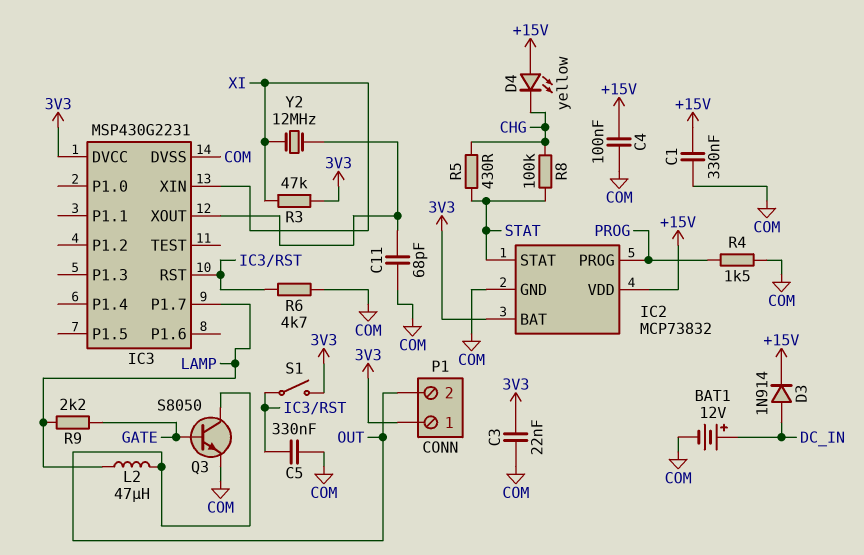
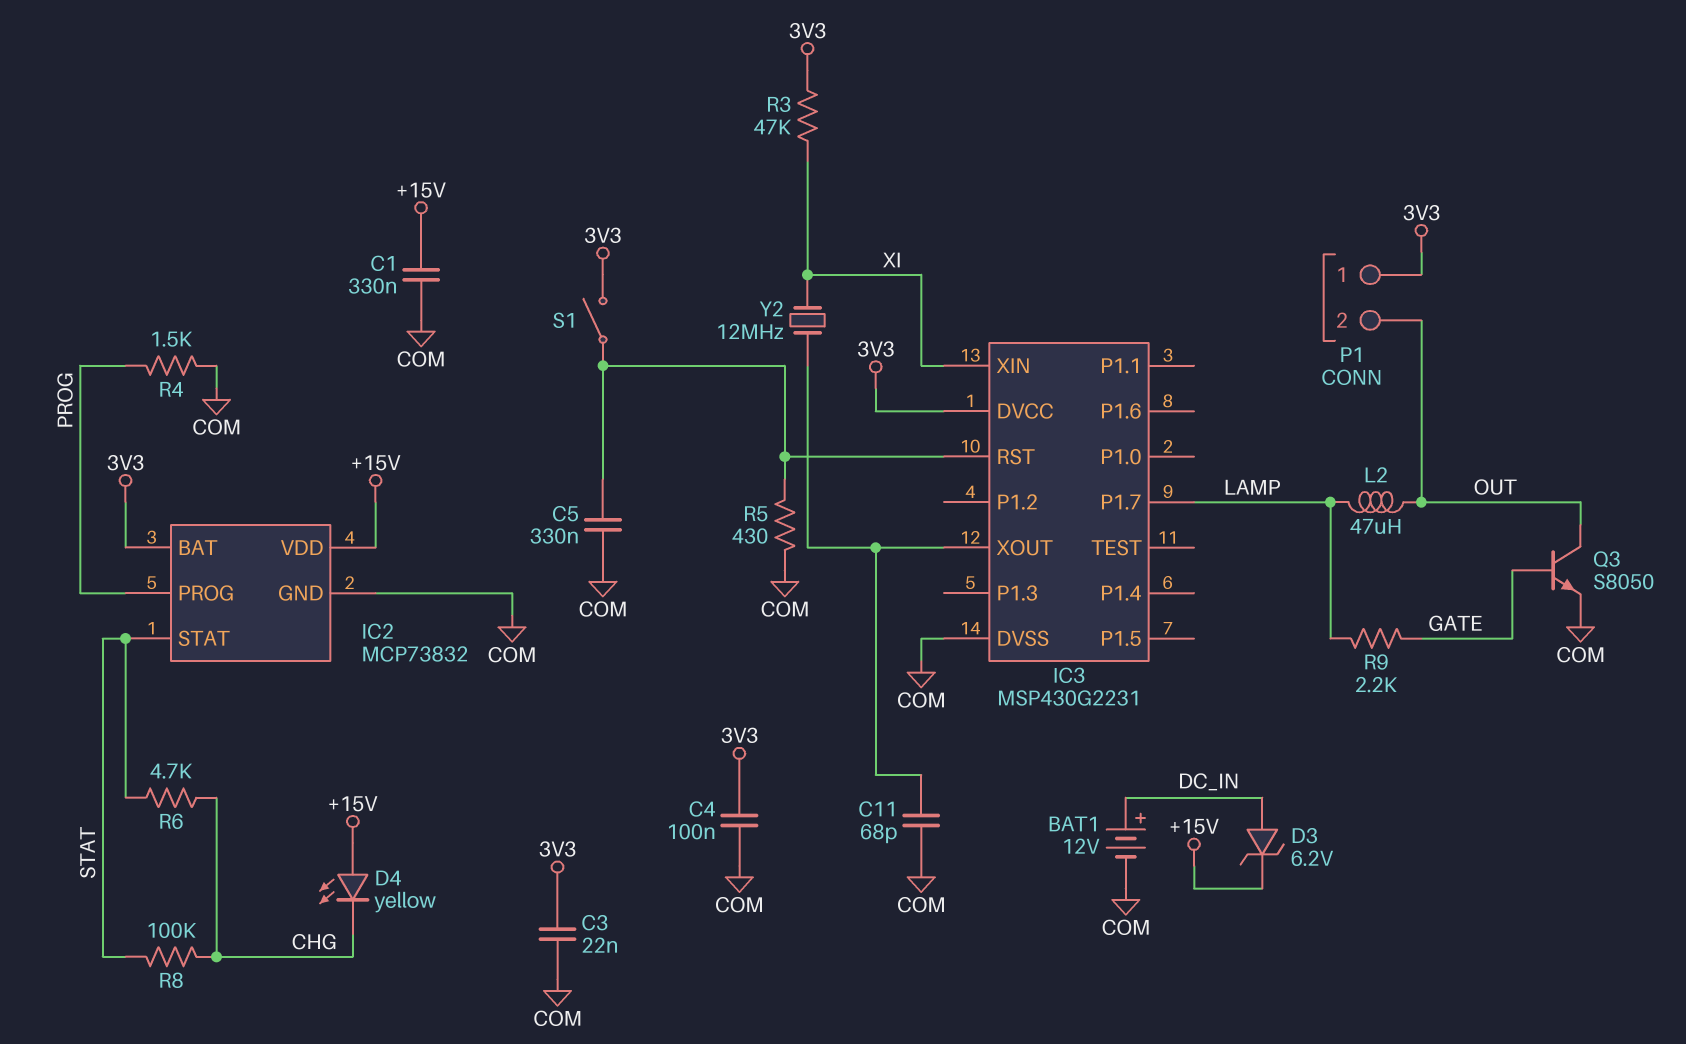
C4: 100nF (+15V, COM) -> 100nF (3V3, COM)
D3: diode 1N914 (A DC_IN, K +15V) -> zener 6.2V (A DC_IN, K +15V)
R5: 430 (CHG, STAT) -> 430 (COM, IC3/RST)
R6: 4.7k (COM, IC3/RST) -> 4.7k (CHG, STAT)

